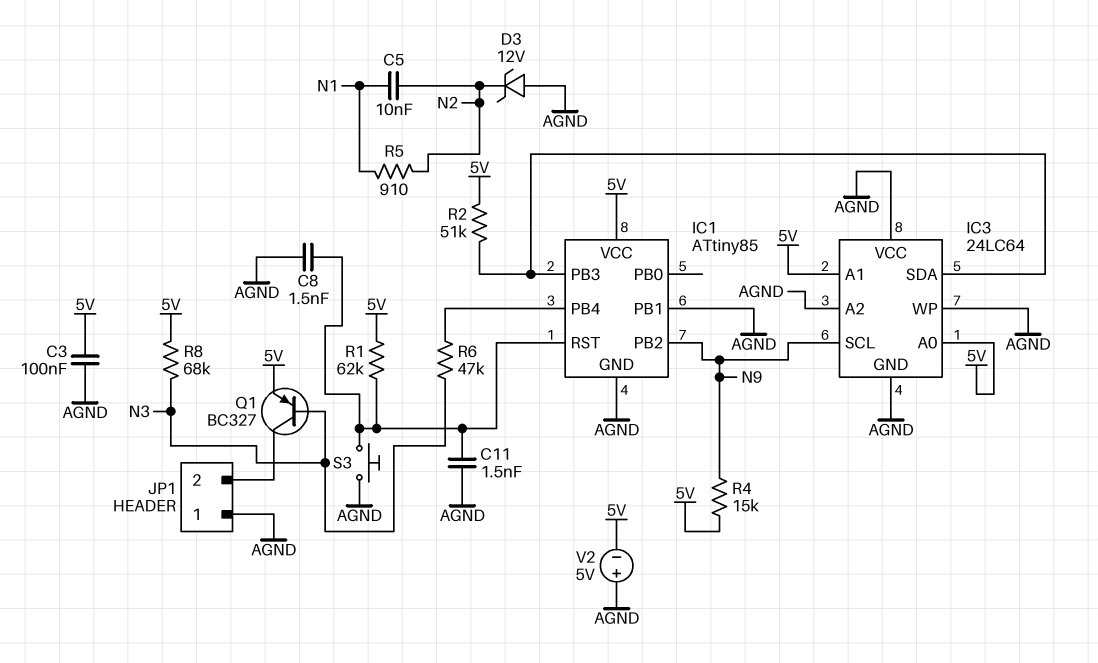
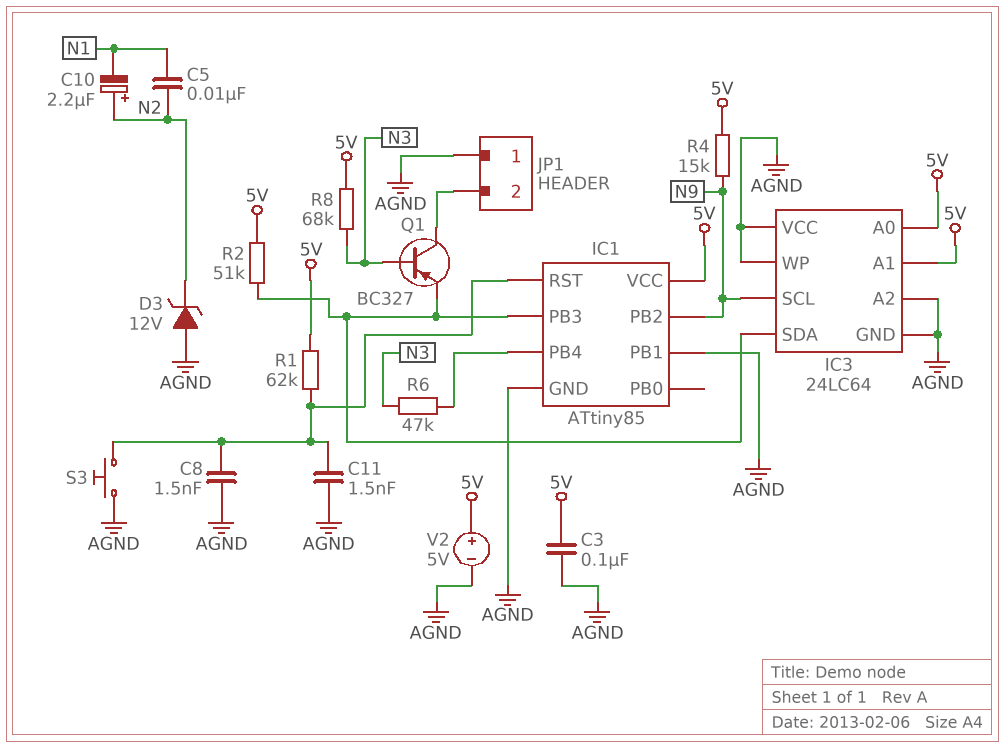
C10: none -> 2.2uF (plus N2, minus N1)
Q1: PNP BC327 (B N3, C JP1/2, E 5V) -> PNP BC327 (B N3, C JP1/2, E IC1/PB3)
R5: 910 (N1, N2) -> none
V2: 5V (plus AGND, minus 5V) -> 5V (plus 5V, minus AGND)

